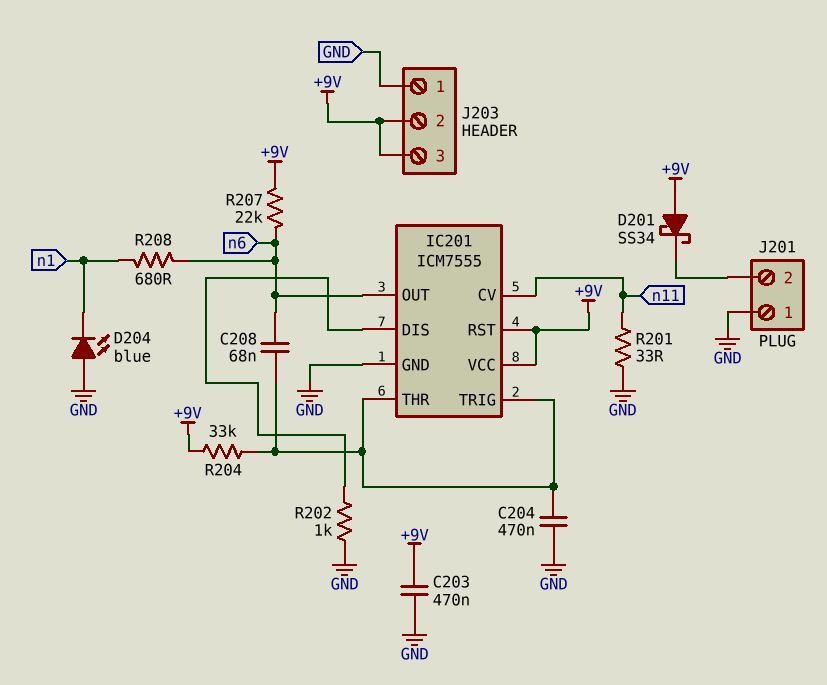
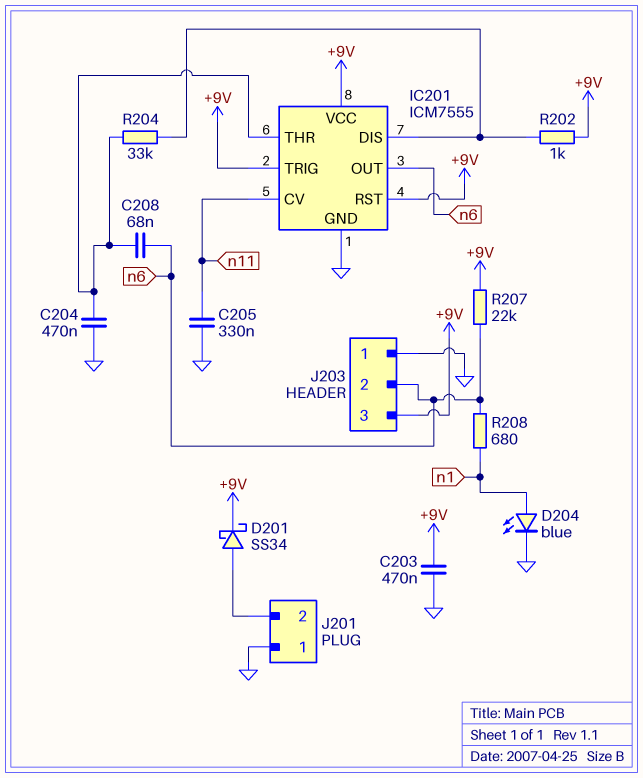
C205: none -> 330nF (GND, n11)
D201: schottky SS34 (A +9V, K J201/2) -> schottky SS34 (A J201/2, K +9V)
D204: LED blue (A GND, K n1) -> LED blue (A n1, K GND)
IC201 pin TRIG: IC201/THR -> +9V
J203 pin 2: +9V -> n6
R201: 33 (GND, n11) -> none
R202: 1k (GND, IC201/DIS) -> 1k (+9V, IC201/DIS)
R204: 33k (+9V, IC201/THR) -> 33k (IC201/DIS, IC201/THR)

